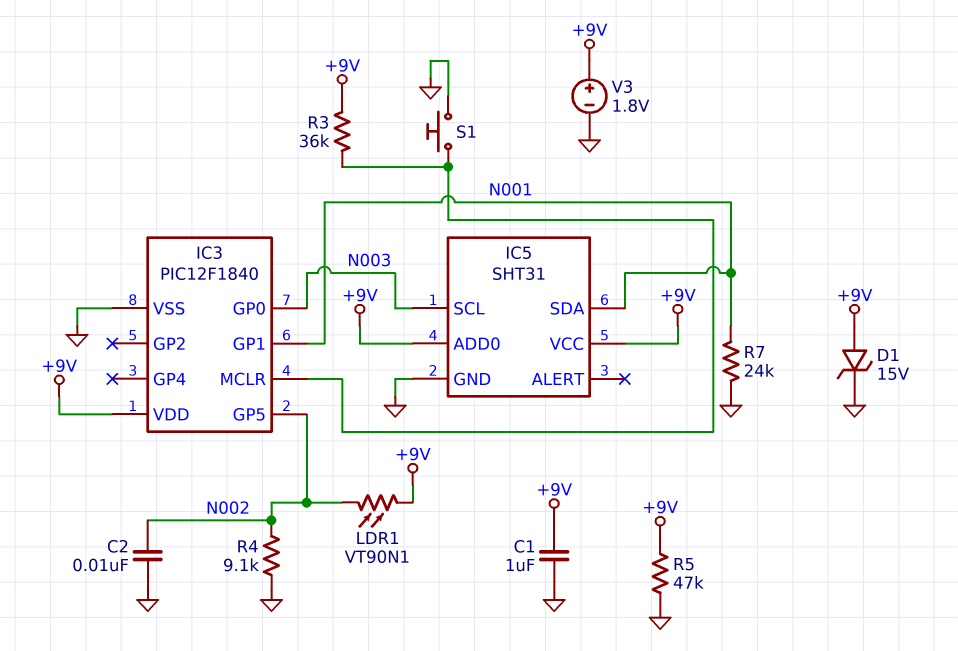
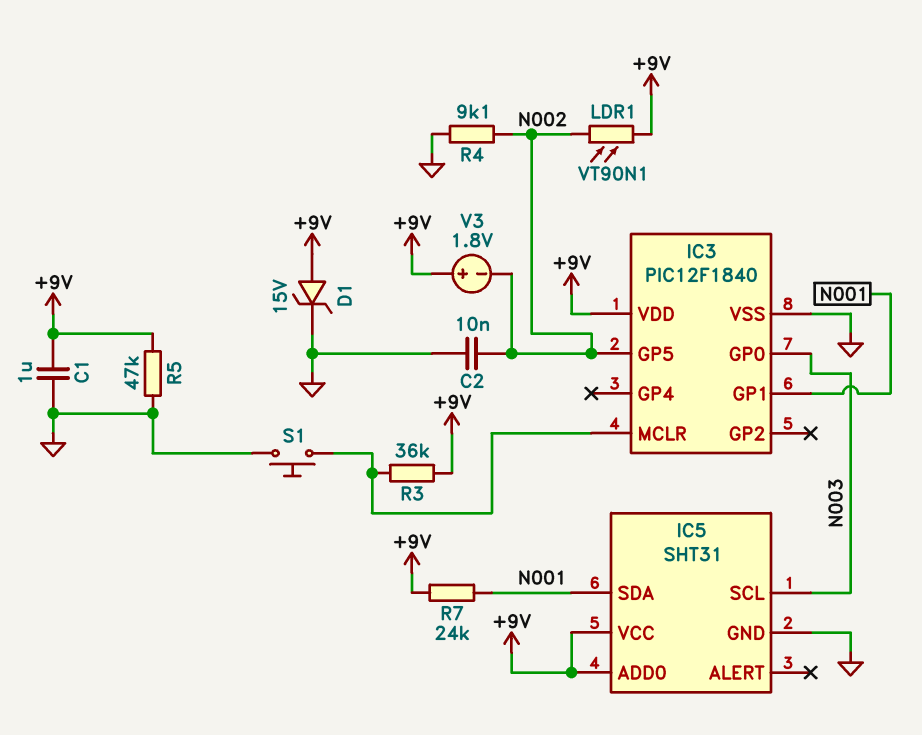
R7: 24k (GND, N001) -> 24k (+9V, N001)
V3: 1.8V (plus +9V, minus GND) -> 1.8V (plus +9V, minus N002)

